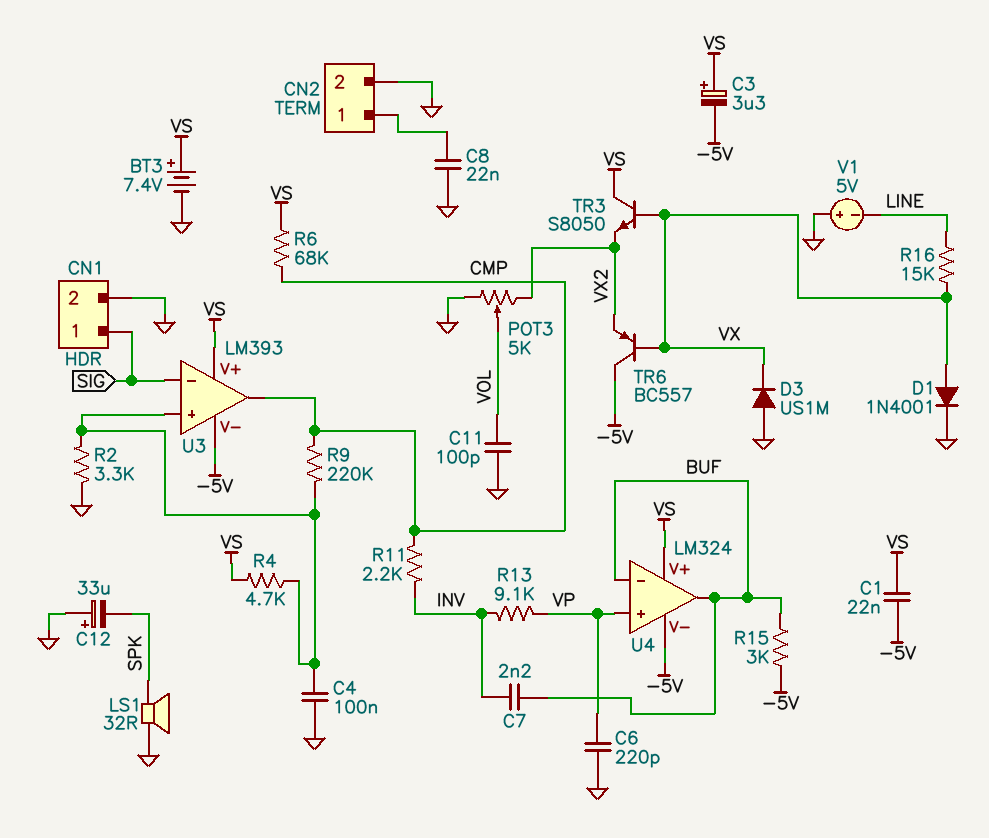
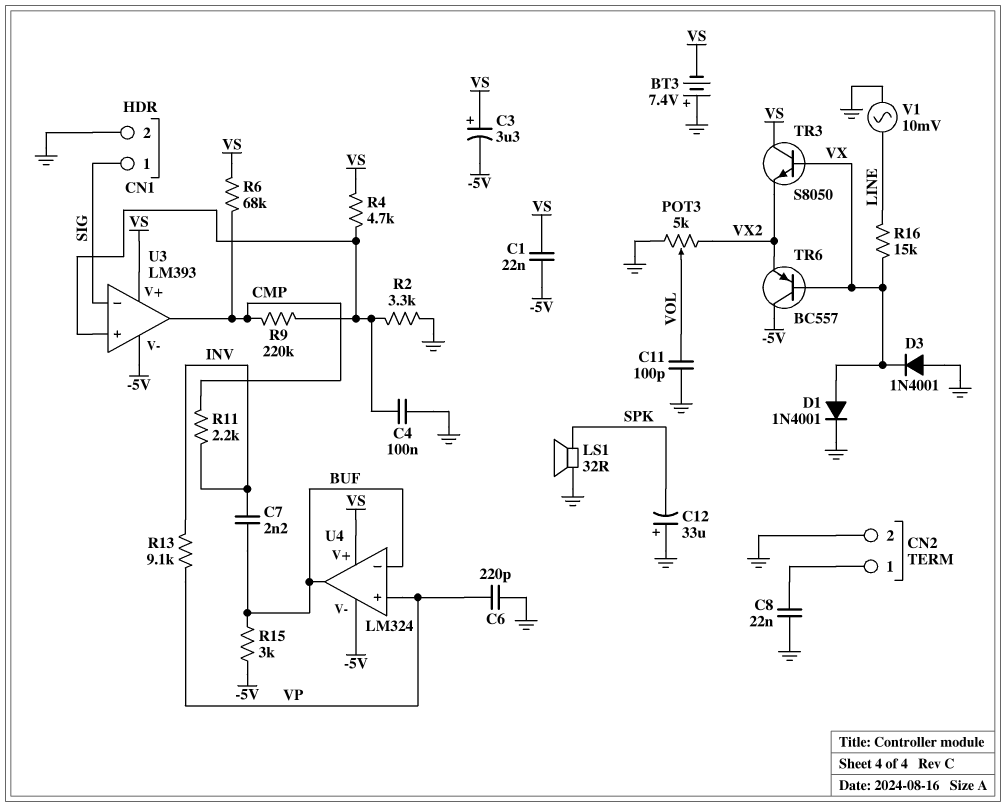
BT3: 7.4V (plus VS, minus GND) -> 7.4V (plus GND, minus VS)
D3: diode US1M (A GND, K VX) -> diode 1N4001 (A GND, K VX)
V1: 5V (plus GND, minus LINE) -> AC 10mV (GND, LINE)

